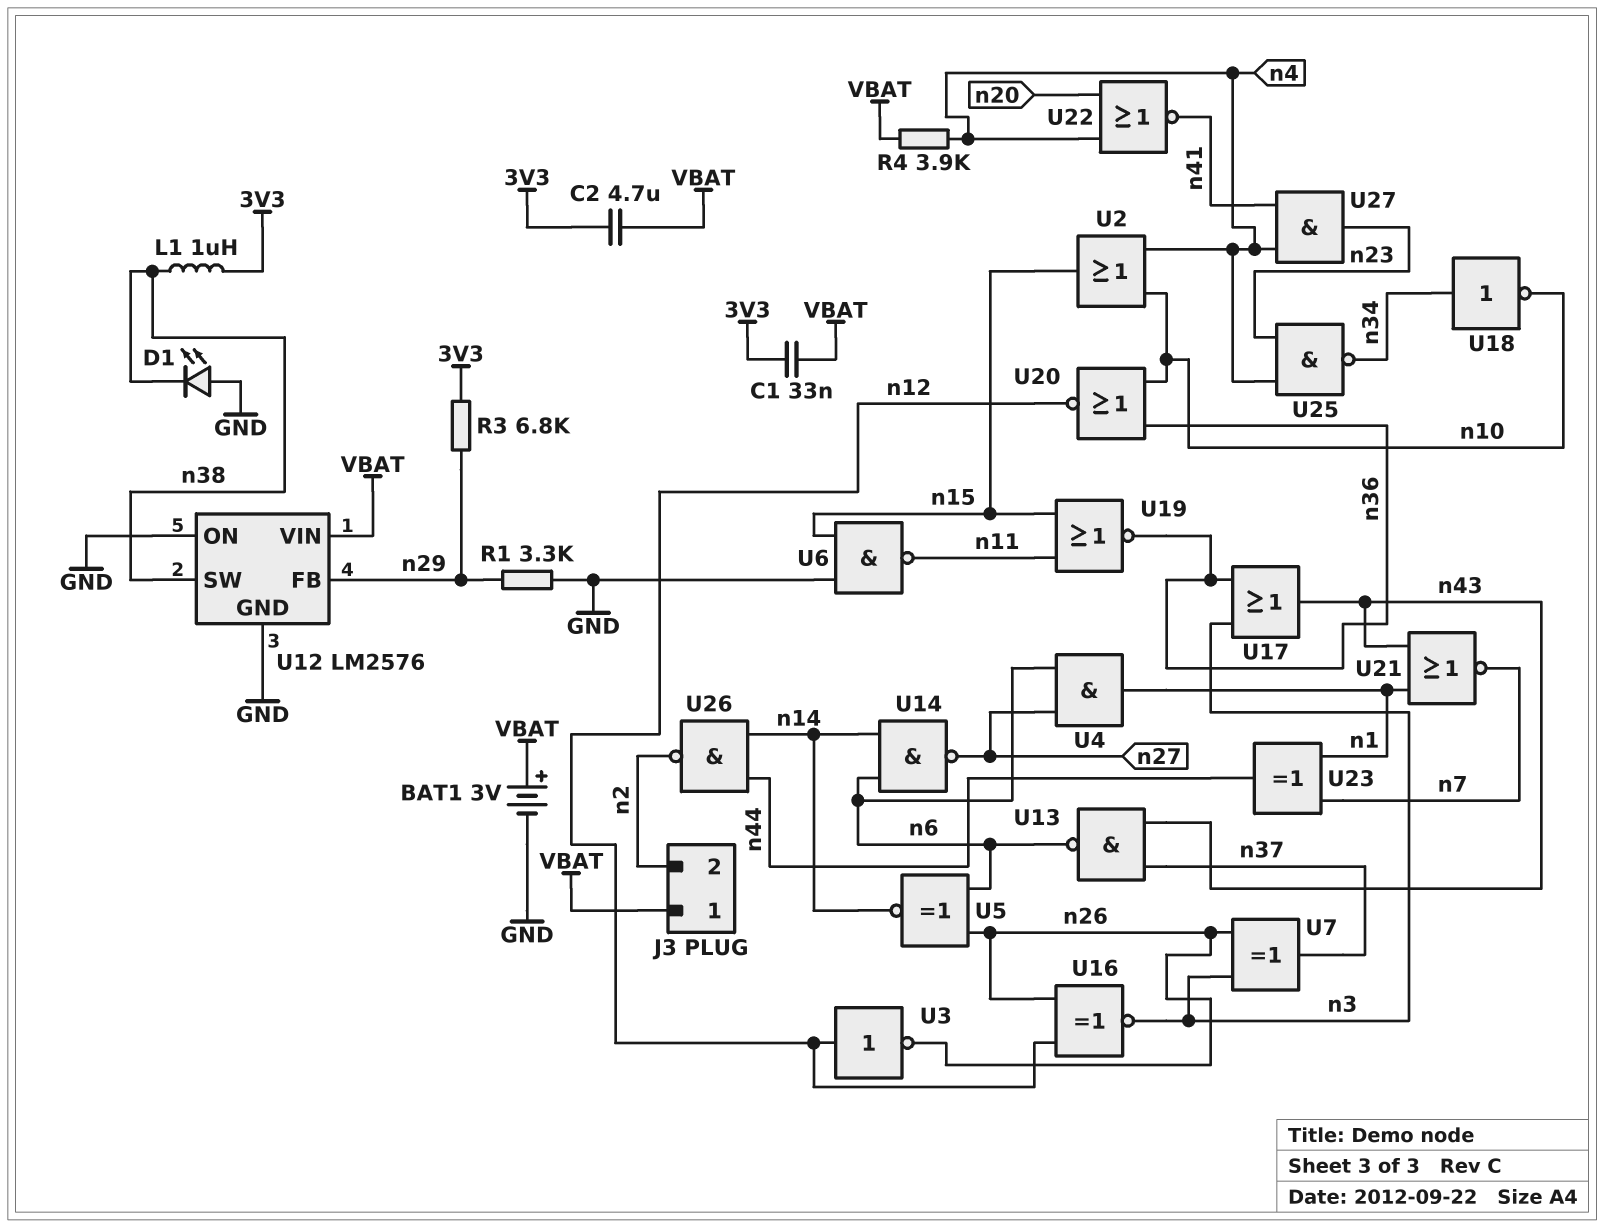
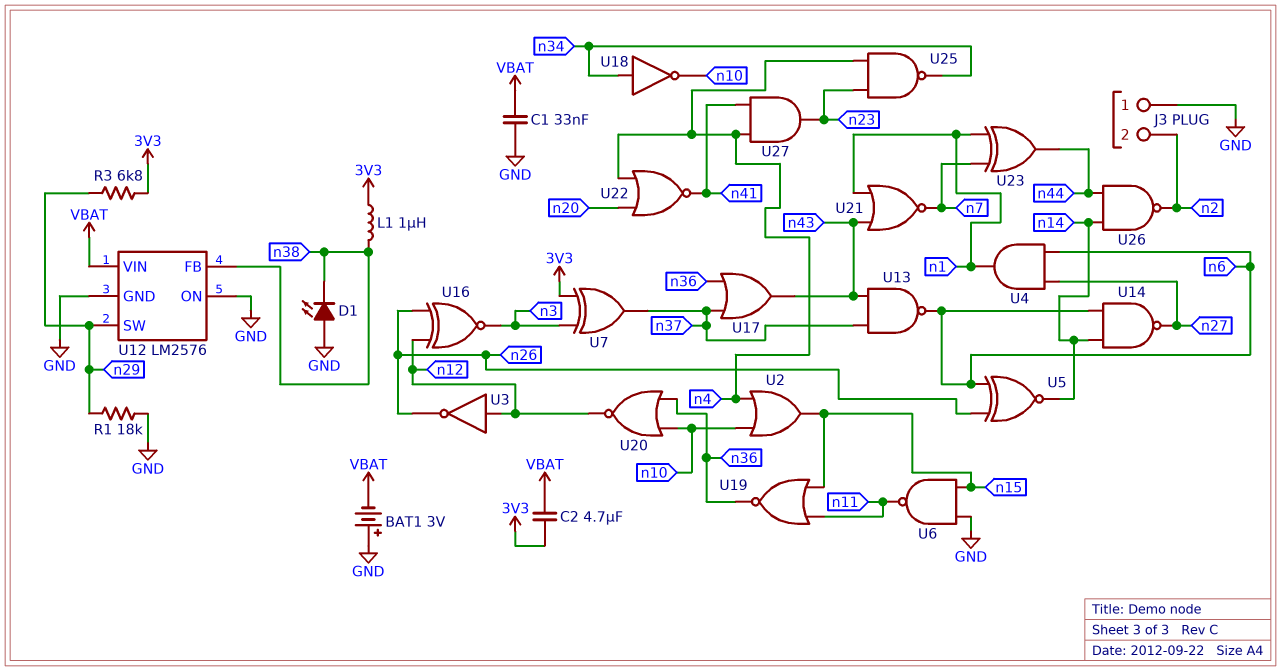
BAT1: 3V (plus VBAT, minus GND) -> 3V (plus GND, minus VBAT)
C1: 33nF (3V3, VBAT) -> 33nF (GND, VBAT)
J3 pin 1: VBAT -> GND
R1: 3.3k (GND, n29) -> 18k (GND, n29)
R4: 3.9k (VBAT, n4) -> none
U7: XOR (in n3, in n26, out n37) -> XOR (in 3V3, in n3, out n37)
U12 pin FB: n29 -> n38
U12 pin SW: n38 -> n29
U17: OR (in n3, in n36, out n43) -> OR (in n36, in n37, out n43)

